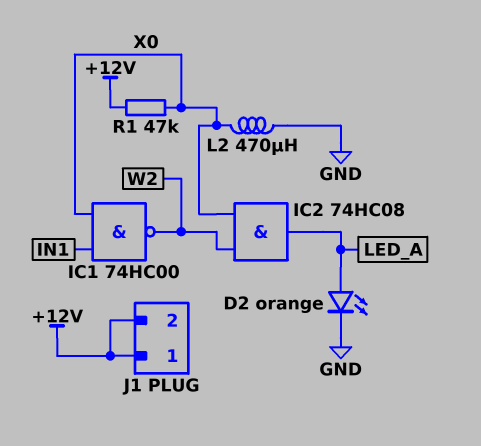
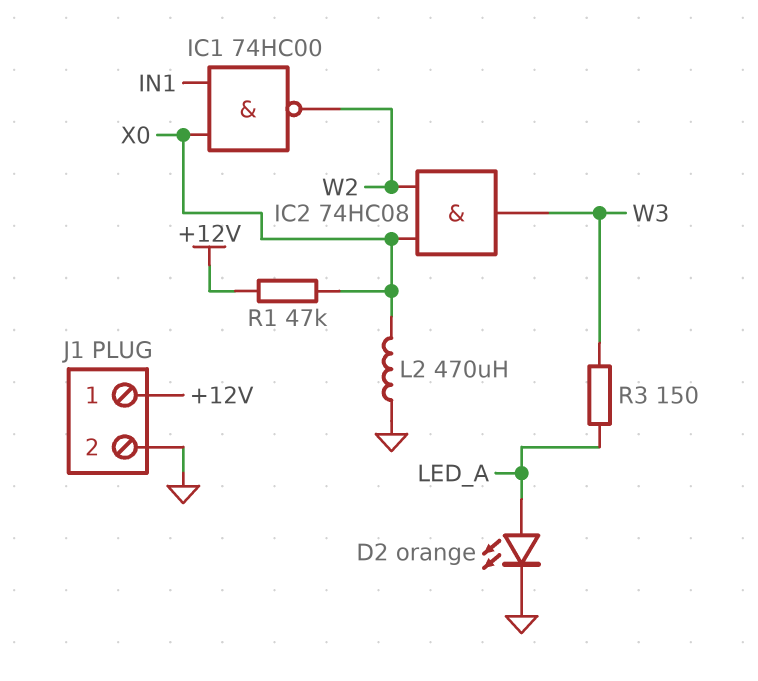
IC2: AND 74HC08 (in W2, in X0, out LED_A) -> AND 74HC08 (in W2, in X0, out W3)
J1 pin 2: +12V -> GND
R3: none -> 150 (LED_A, W3)

